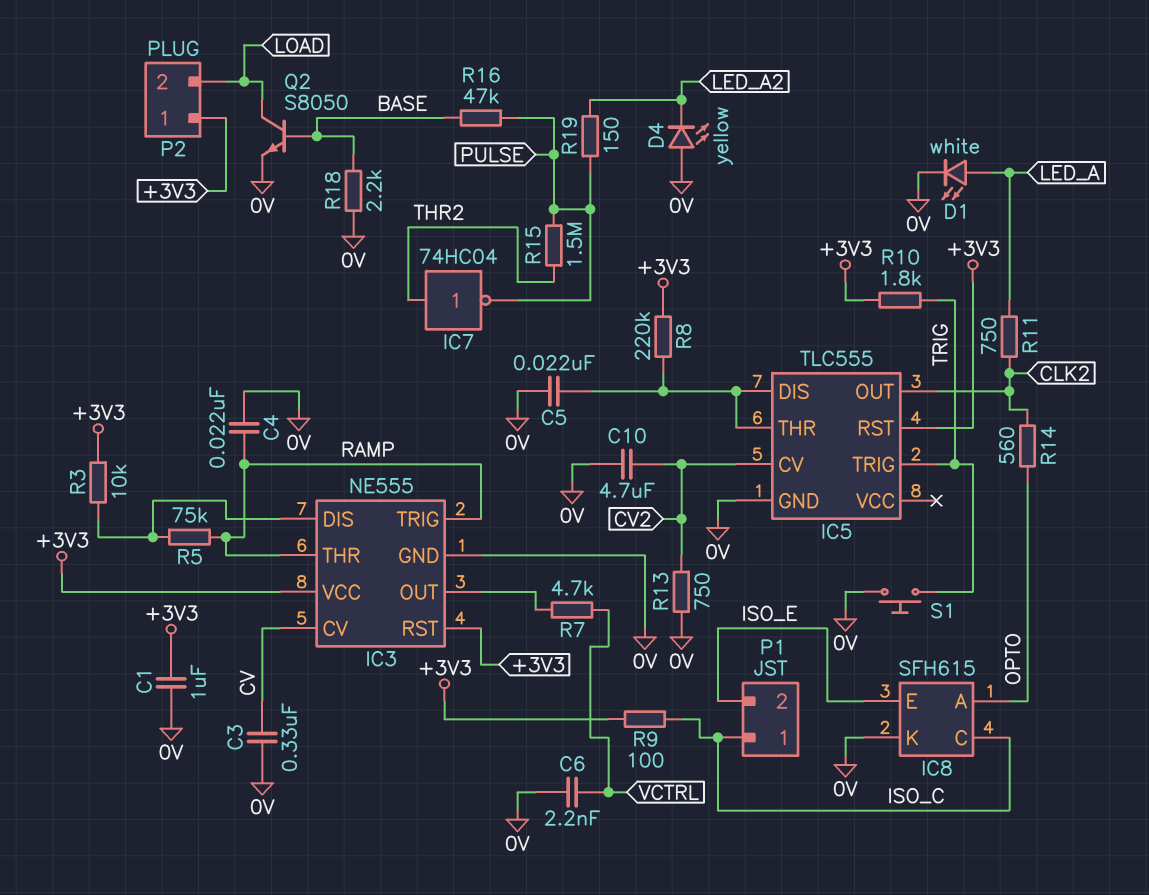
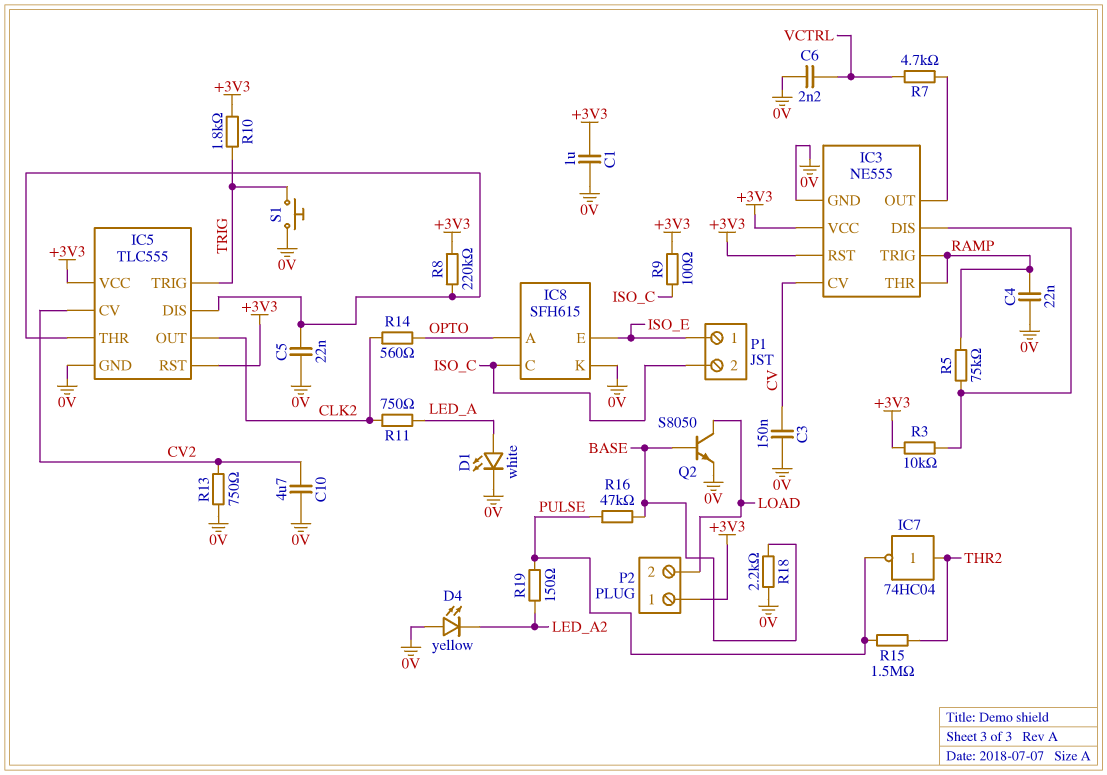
C3: 330nF (0V, CV) -> 150nF (0V, CV)
IC5 pin VCC: none -> +3V3
P1 pin 1: ISO_C -> ISO_E
P1 pin 2: ISO_E -> ISO_C

